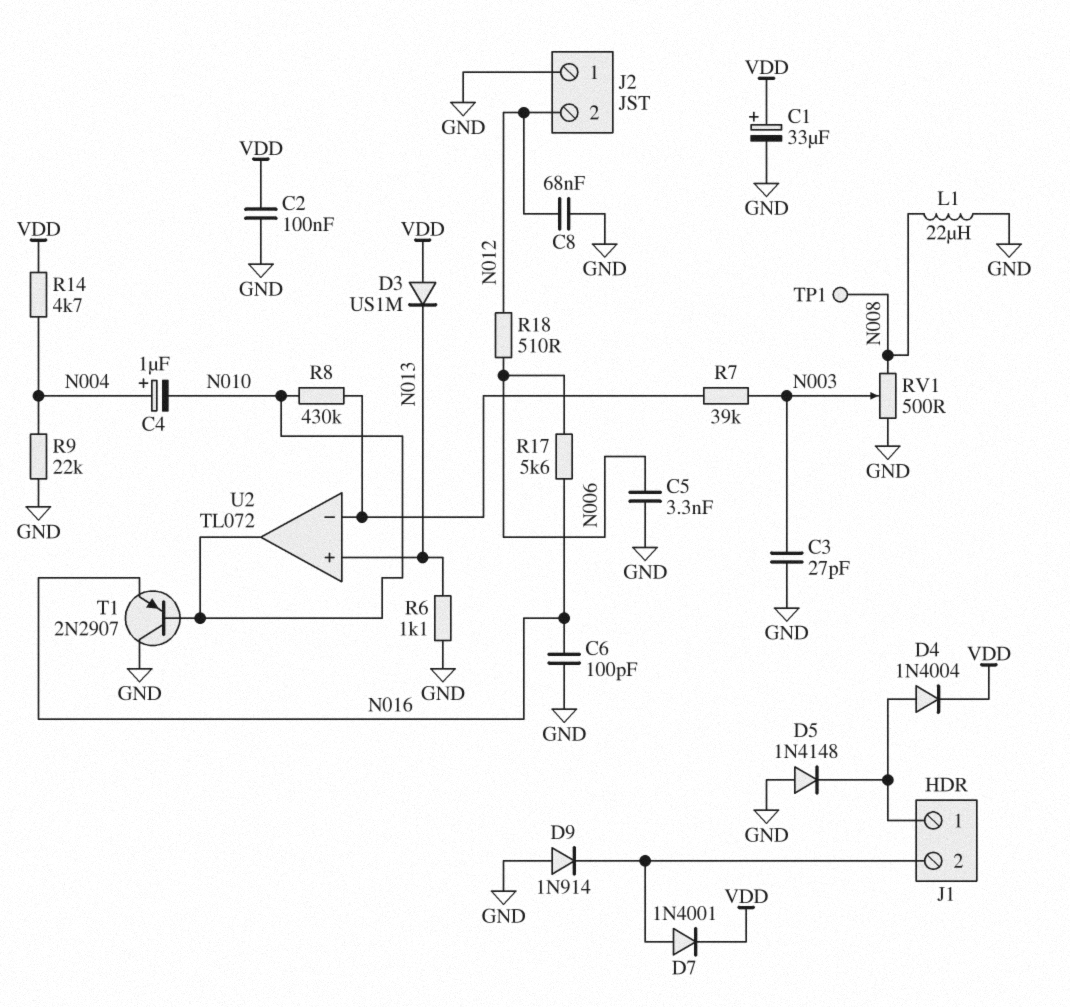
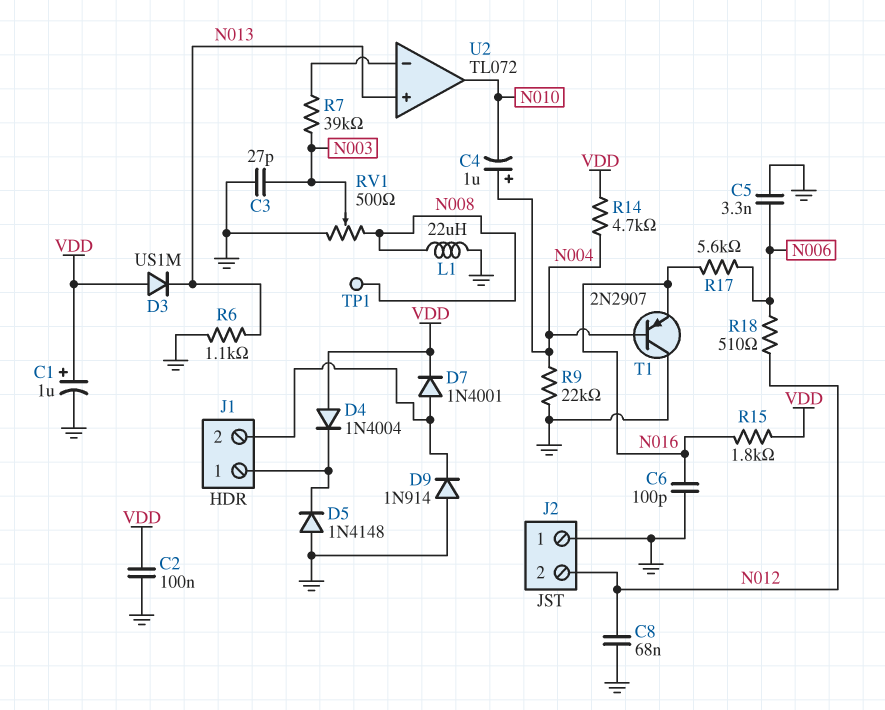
C1: 33uF (plus VDD, minus GND) -> 1uF (plus VDD, minus GND)
D4: diode 1N4004 (A J1/1, K VDD) -> diode 1N4004 (A VDD, K J1/1)
R8: 430k (N010, U2/in-) -> none
R15: none -> 1.8k (N016, VDD)
T1: PNP 2N2907 (B N010, C GND, E N016) -> PNP 2N2907 (B N004, C GND, E N016)

